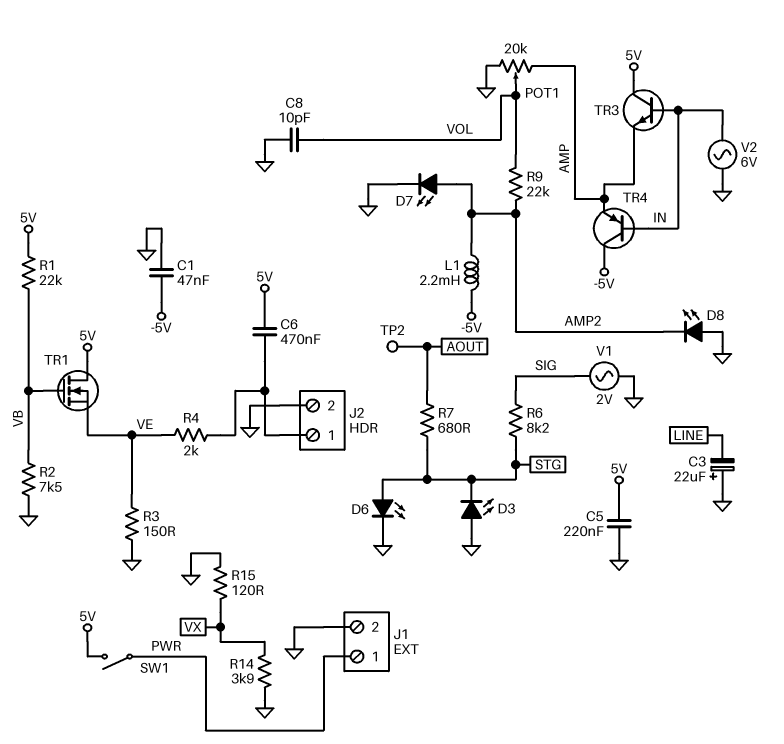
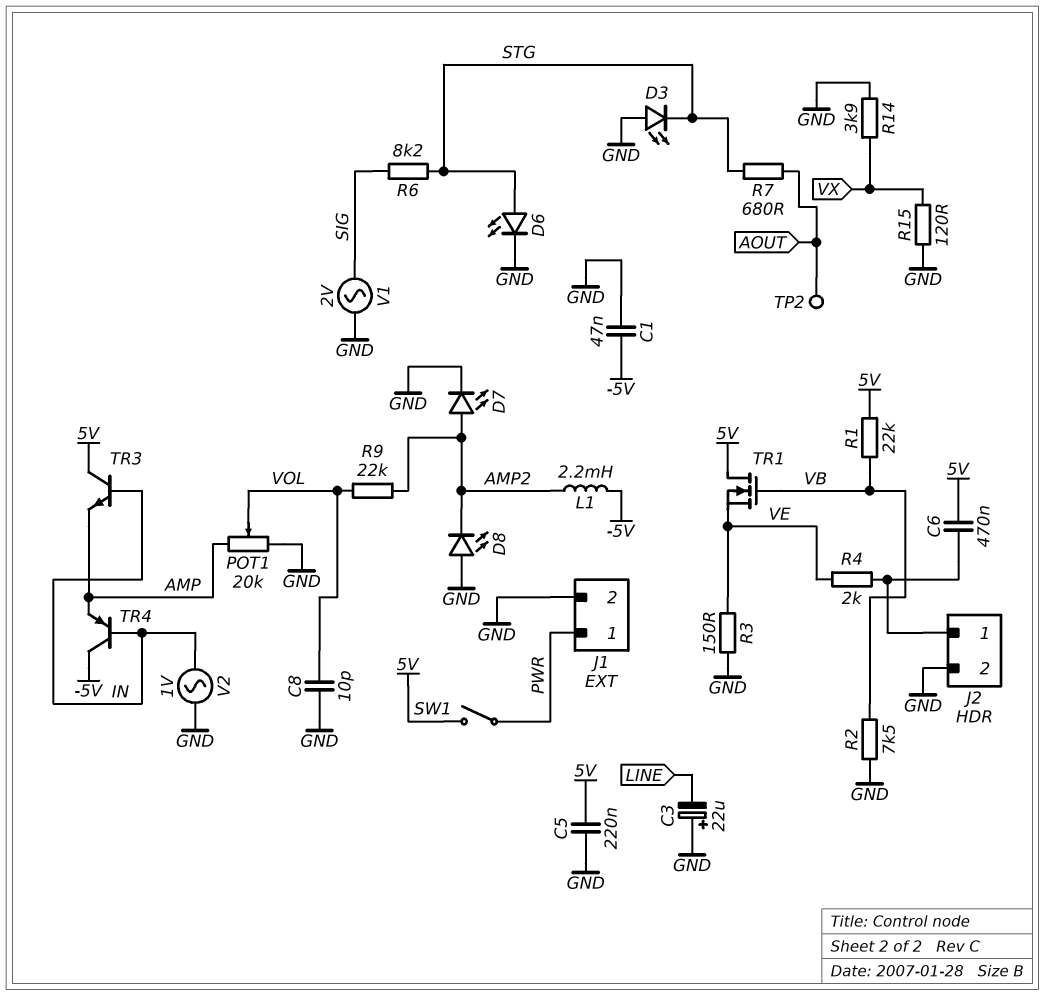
V2: AC 6V (GND, IN) -> AC 1V (GND, IN)

